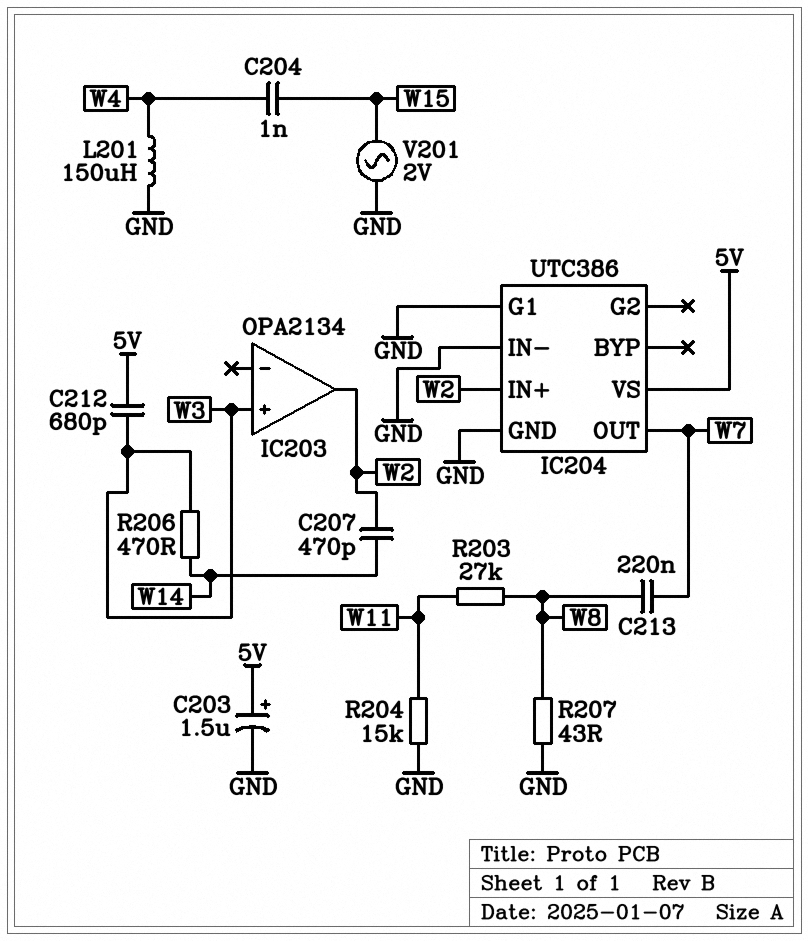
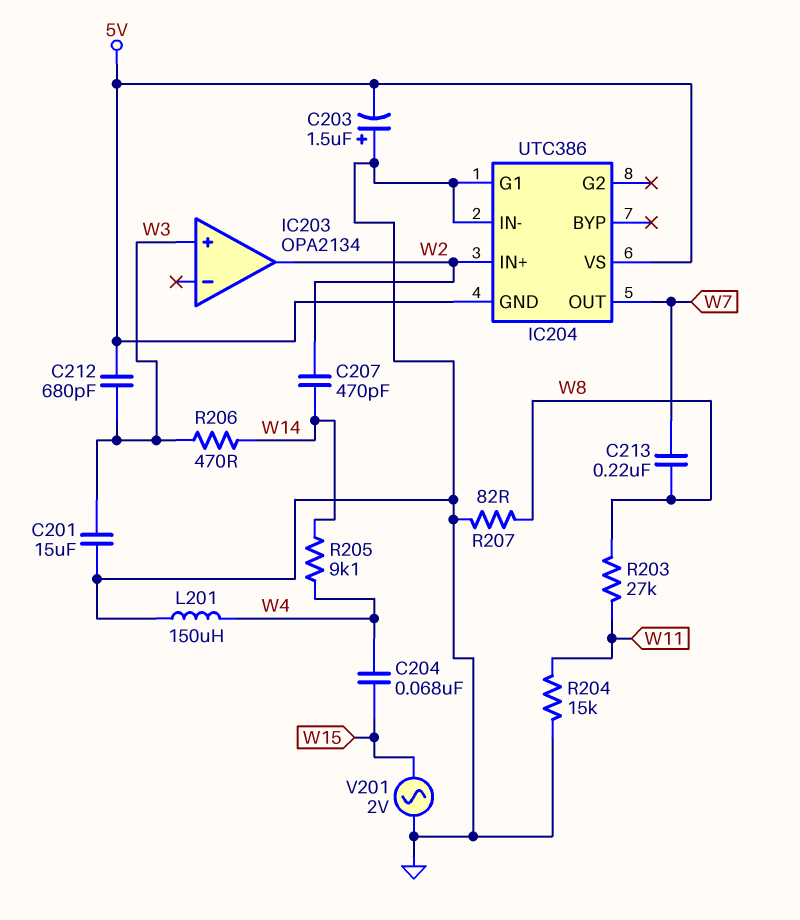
C201: none -> 15uF (GND, W3)
C203: 1.5uF (plus 5V, minus GND) -> 1.5uF (plus GND, minus 5V)
C204: 1nF (W4, W15) -> 68nF (W4, W15)
IC204 pin GND: GND -> 5V
R205: none -> 9.1k (W4, W14)
R207: 43 (GND, W8) -> 82 (GND, W8)

